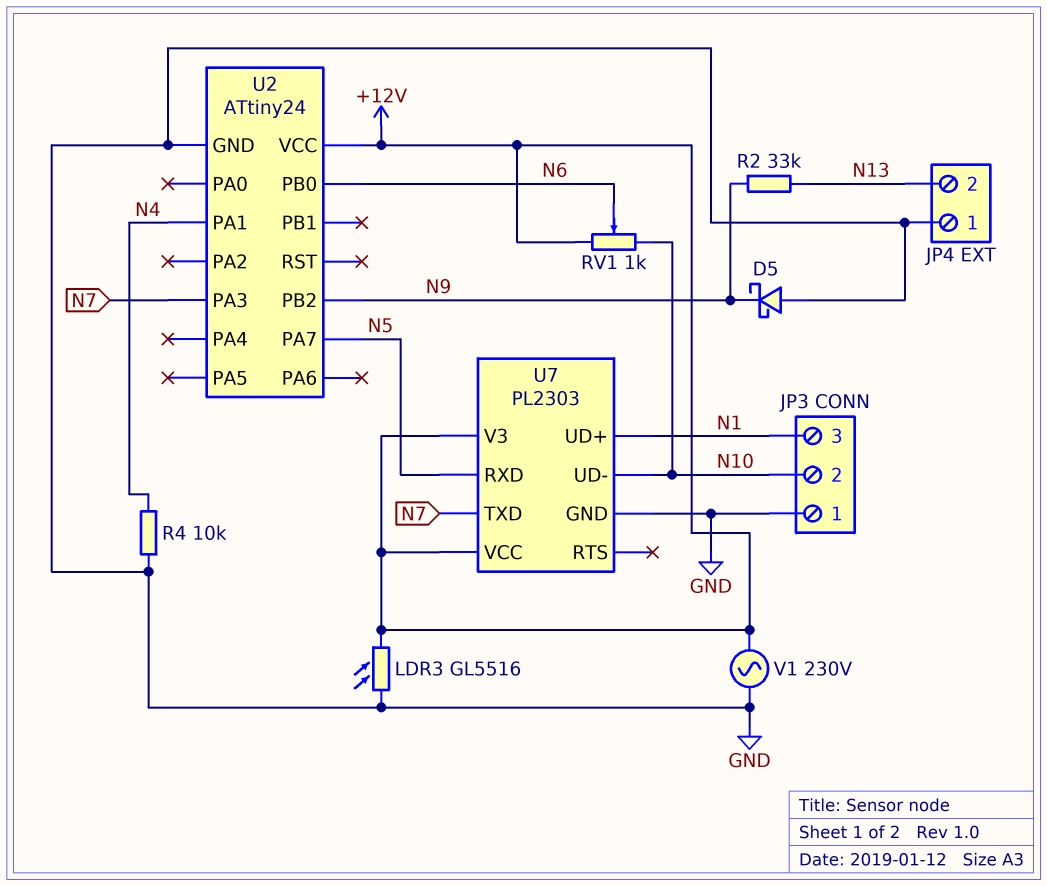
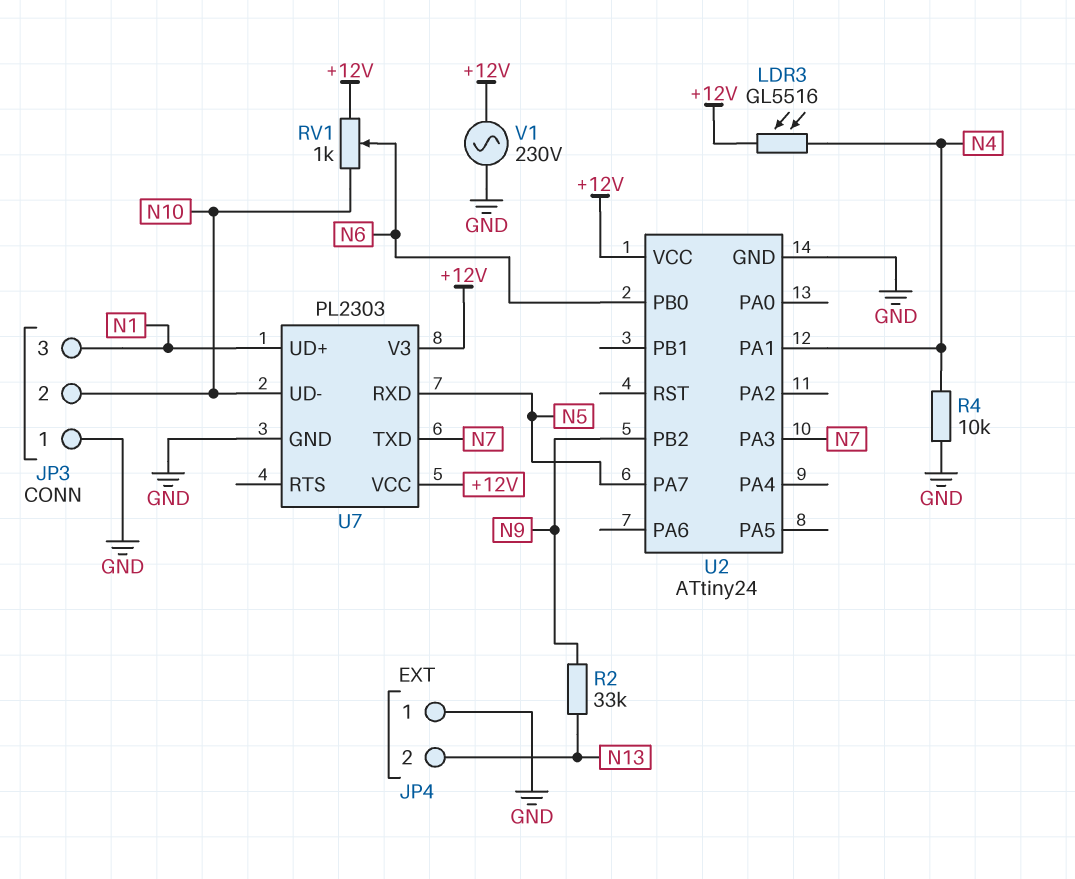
D5: schottky (A GND, K N9) -> none
LDR3: GL5516 (+12V, GND) -> GL5516 (+12V, N4)

